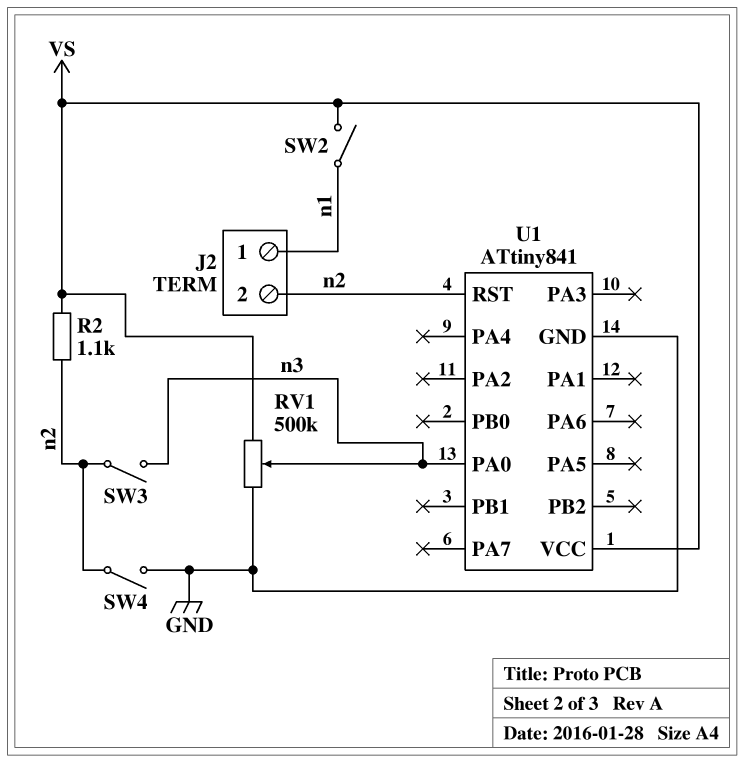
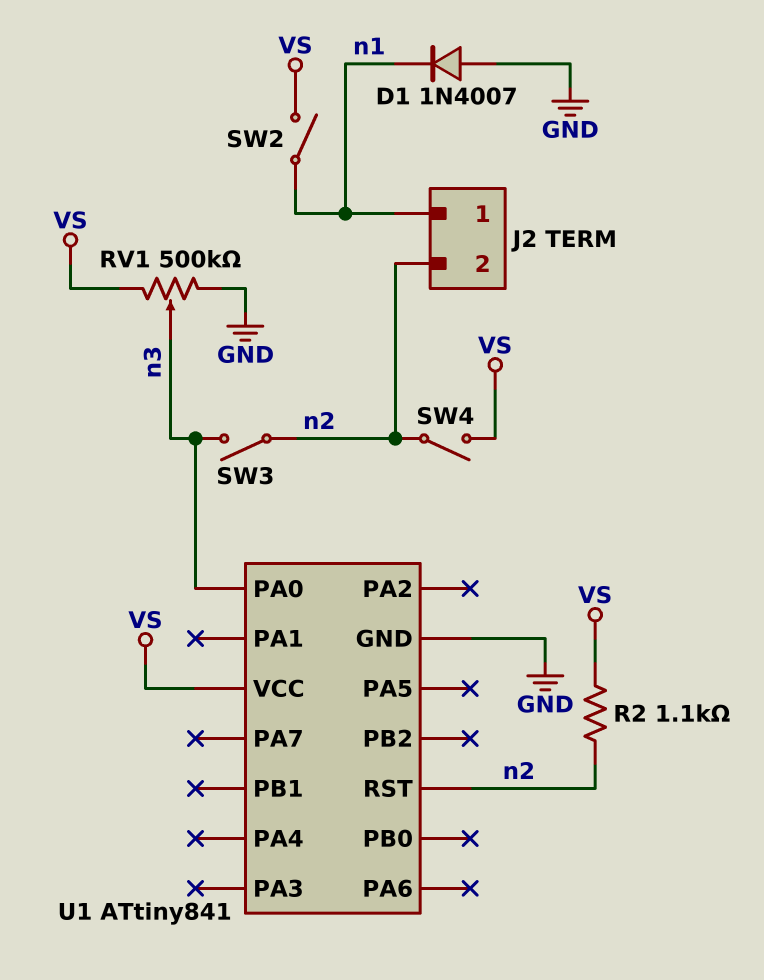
D1: none -> diode 1N4007 (A GND, K n1)
SW4: switch (GND, n2) -> switch (VS, n2)

